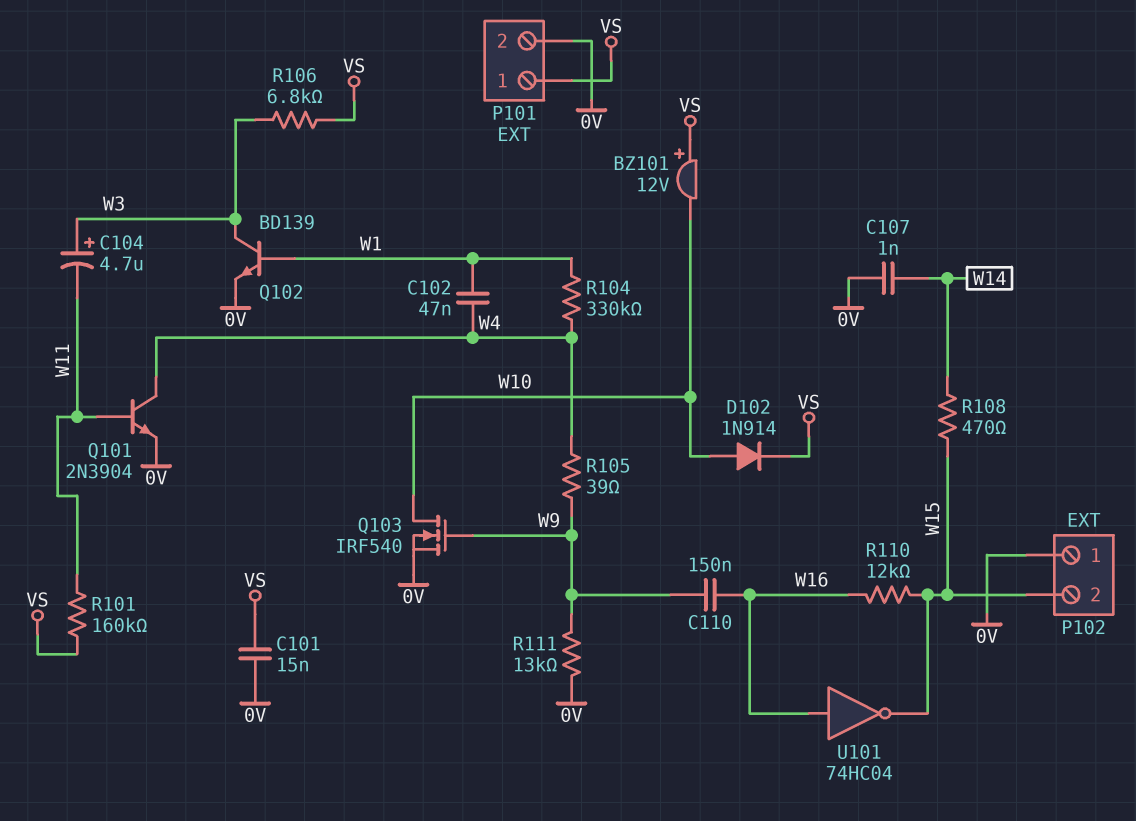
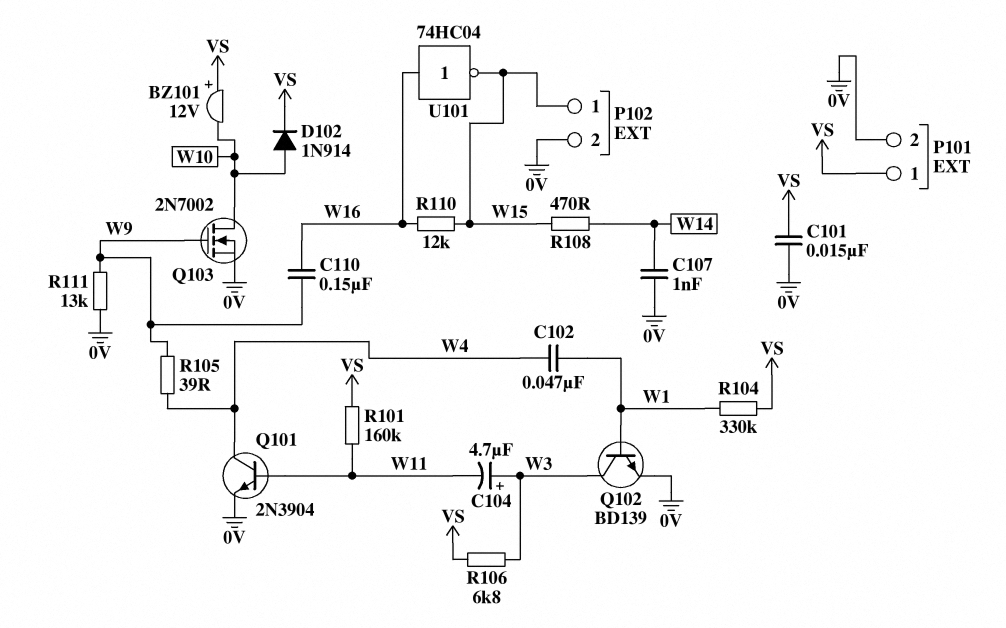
P102 pin 1: 0V -> W15
P102 pin 2: W15 -> 0V
Q103: NMOS IRF540 (G W9, D W10, S 0V) -> NMOS 2N7002 (G W9, D W10, S 0V)
R104: 330k (W1, W4) -> 330k (VS, W1)

